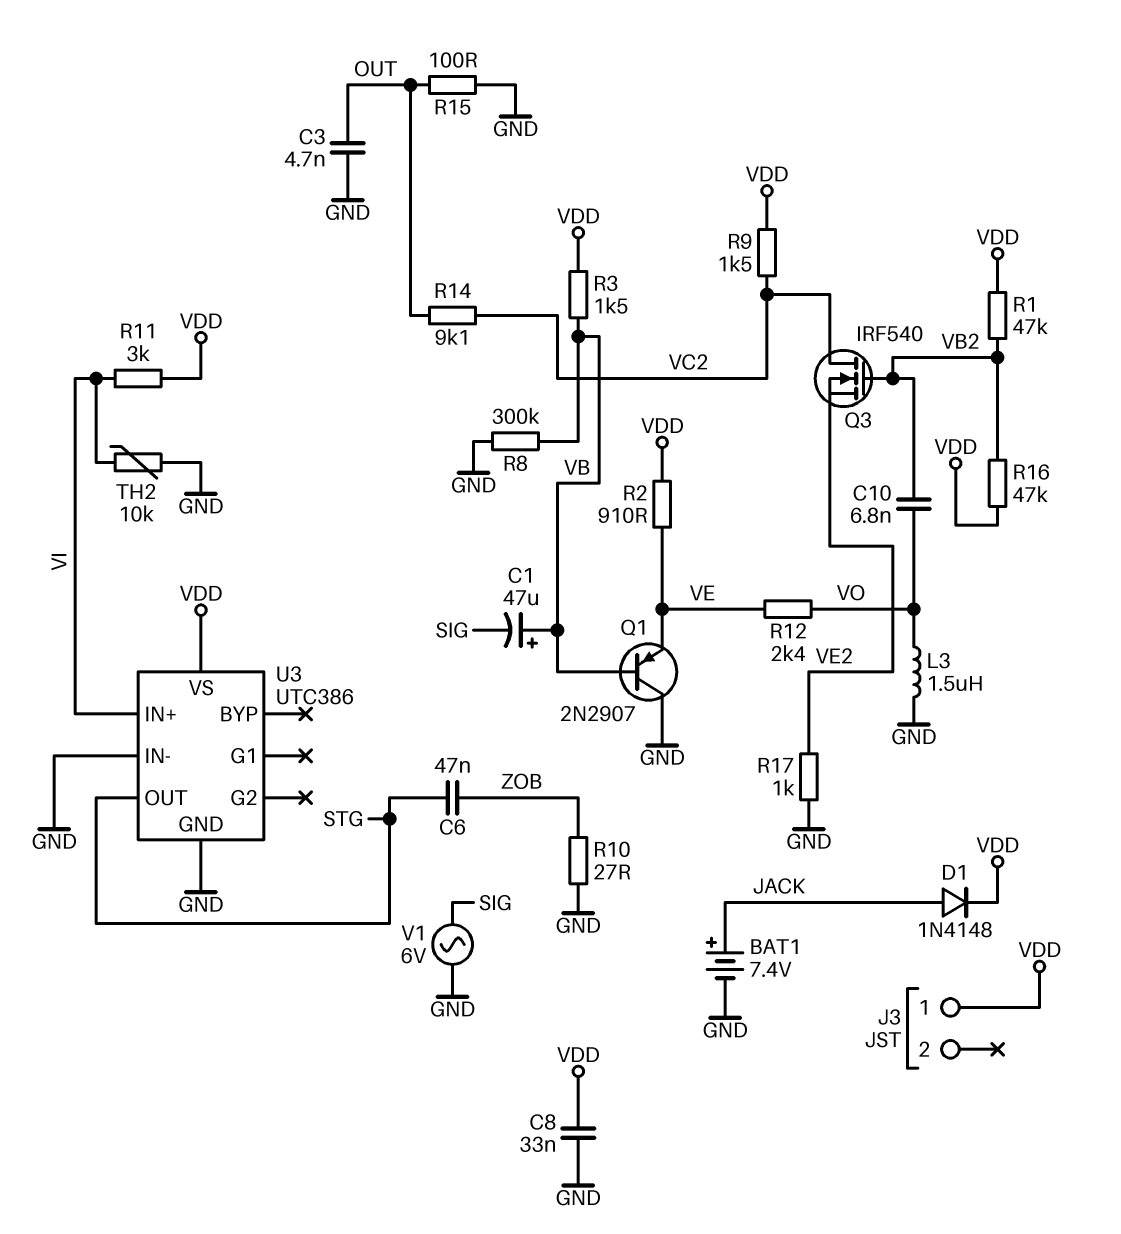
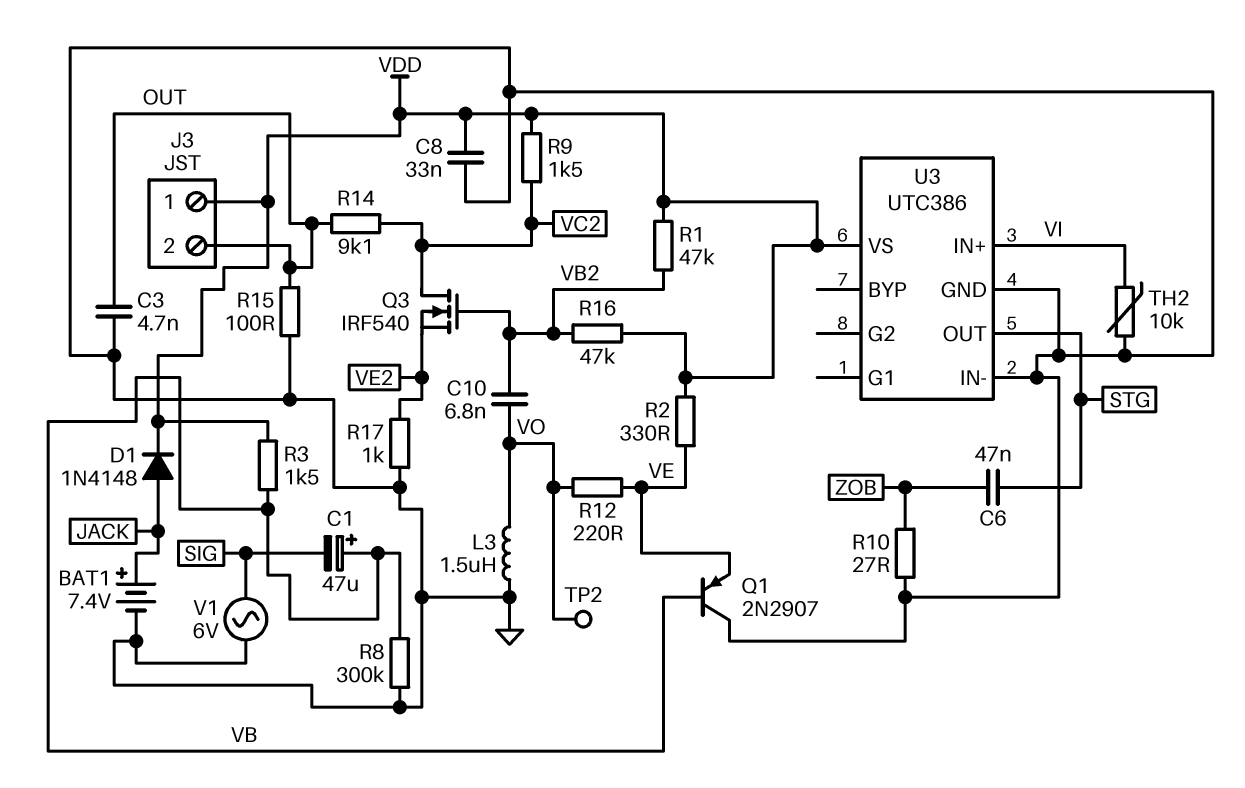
J3 pin 2: none -> OUT
R2: 910 (VDD, VE) -> 330 (VDD, VE)
R11: 3k (VDD, VI) -> none
R12: 2.4k (VE, VO) -> 220 (VE, VO)
TP2: none -> test point (VO)

